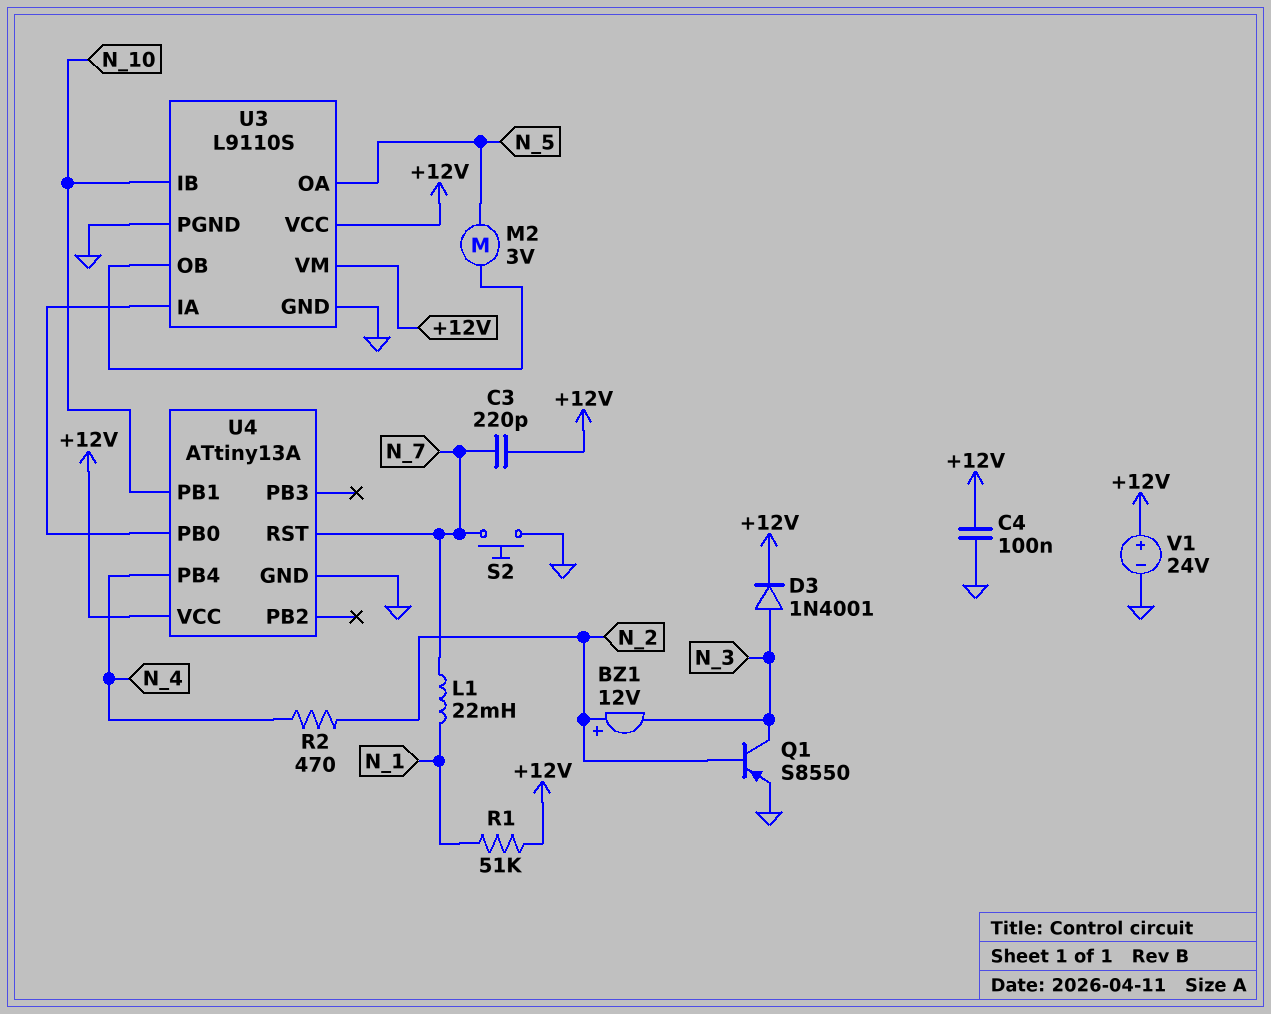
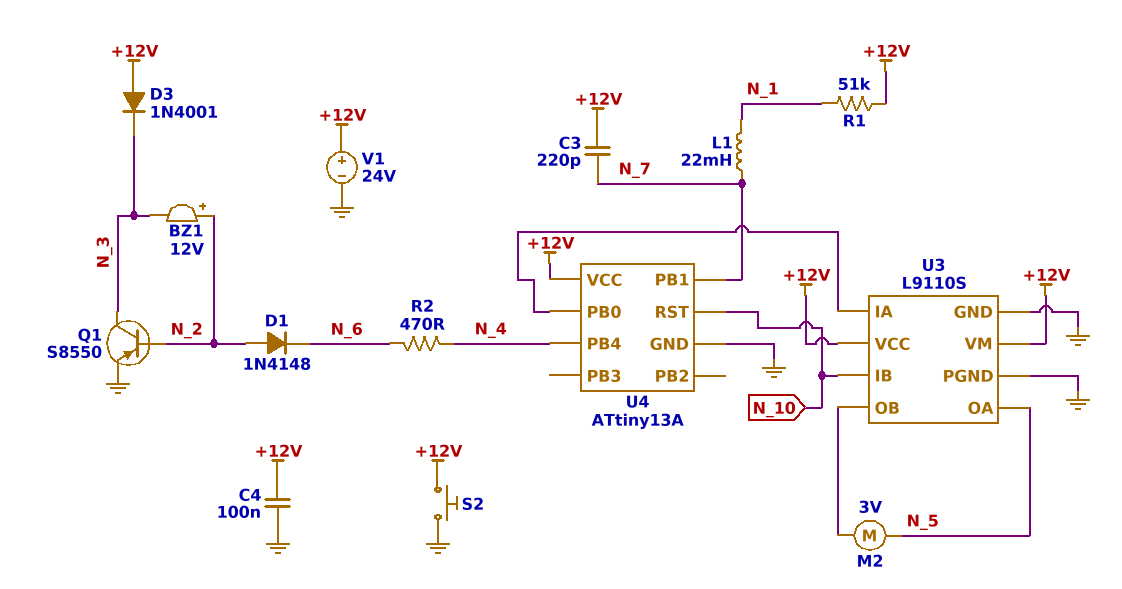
D1: none -> diode 1N4148 (A N_2, K N_6)
D3: diode 1N4001 (A N_3, K +12V) -> diode 1N4001 (A +12V, K N_3)
R2: 470 (N_2, N_4) -> 470 (N_4, N_6)
S2: button (GND, N_7) -> button (+12V, GND)
U4 pin PB1: N_10 -> N_7
U4 pin RST: N_7 -> N_10

